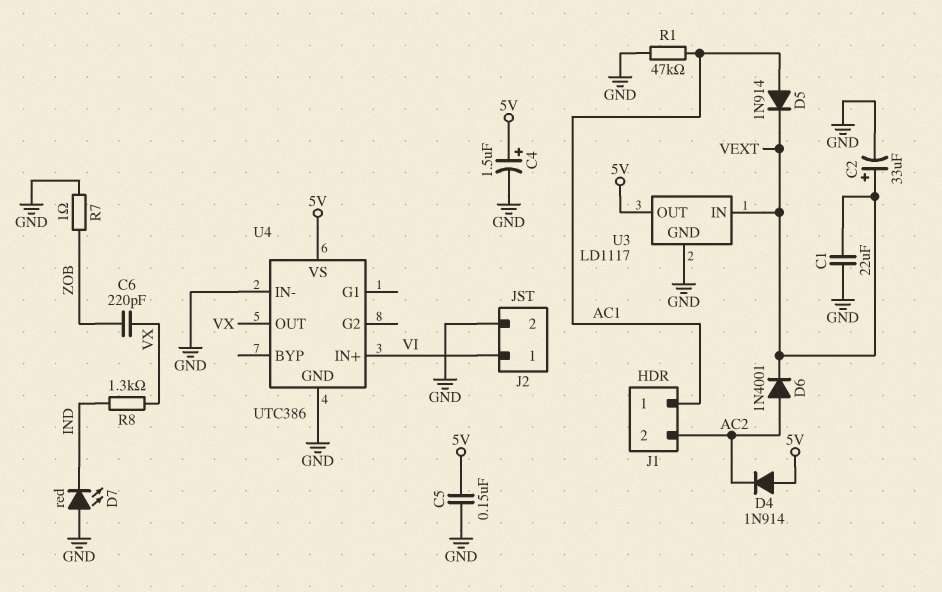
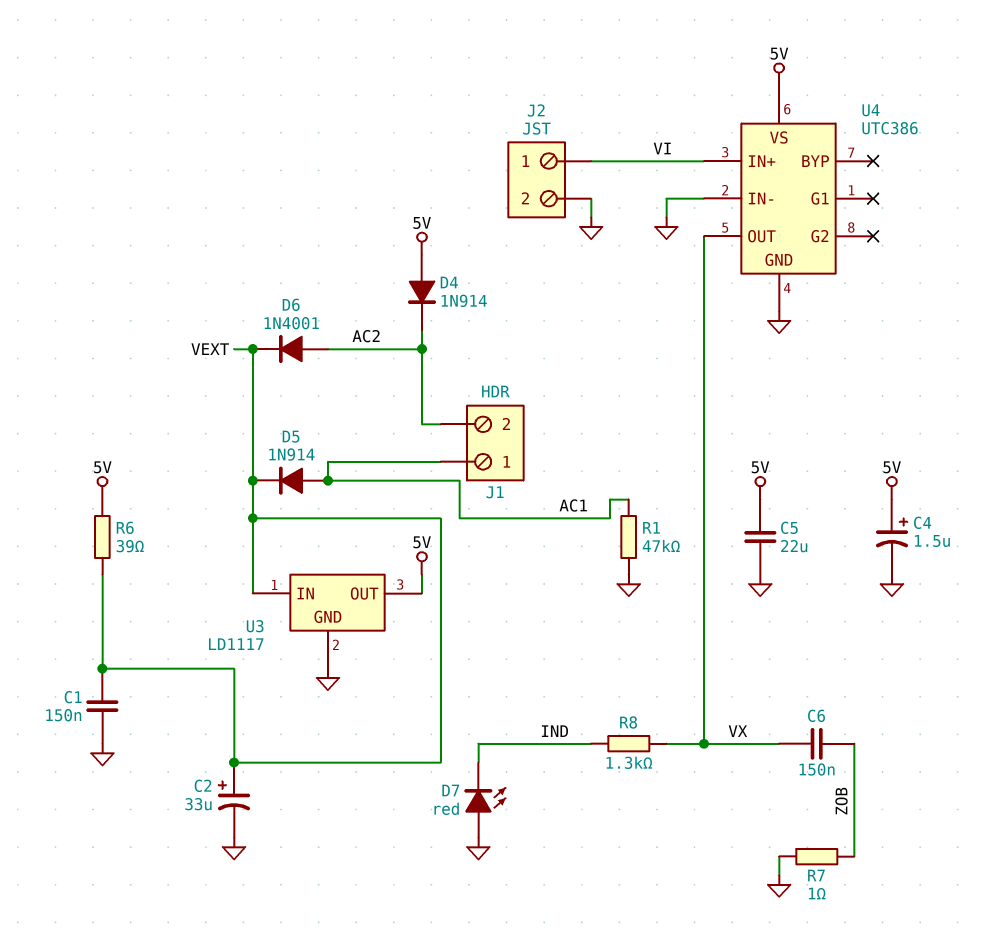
C1: 22uF (GND, VEXT) -> 150nF (GND, VEXT)
C5: 150nF (5V, GND) -> 22uF (5V, GND)
C6: 220pF (VX, ZOB) -> 150nF (VX, ZOB)
R6: none -> 39 (5V, VEXT)

